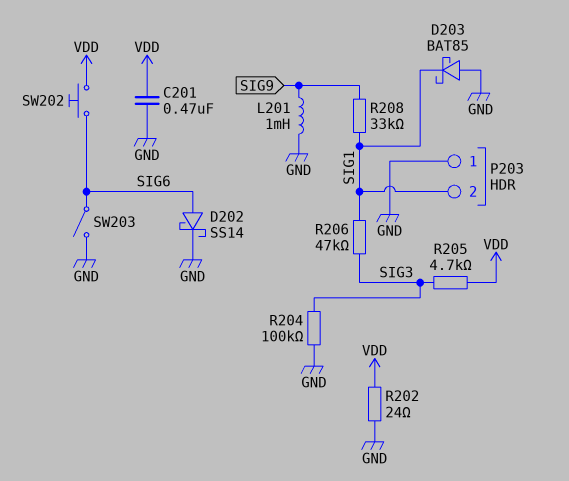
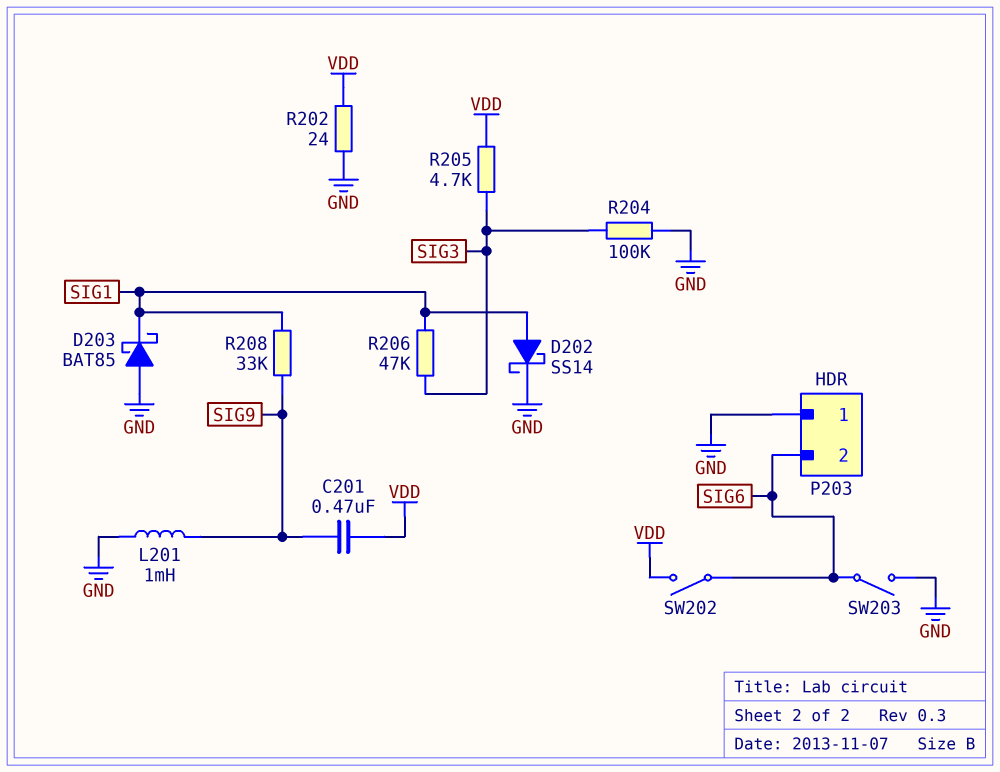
C201: 470nF (GND, VDD) -> 470nF (SIG9, VDD)
D202: schottky SS14 (A SIG6, K GND) -> schottky SS14 (A SIG1, K GND)
P203 pin 2: SIG1 -> SIG6
SW202: button (SIG6, VDD) -> switch (SIG6, VDD)

